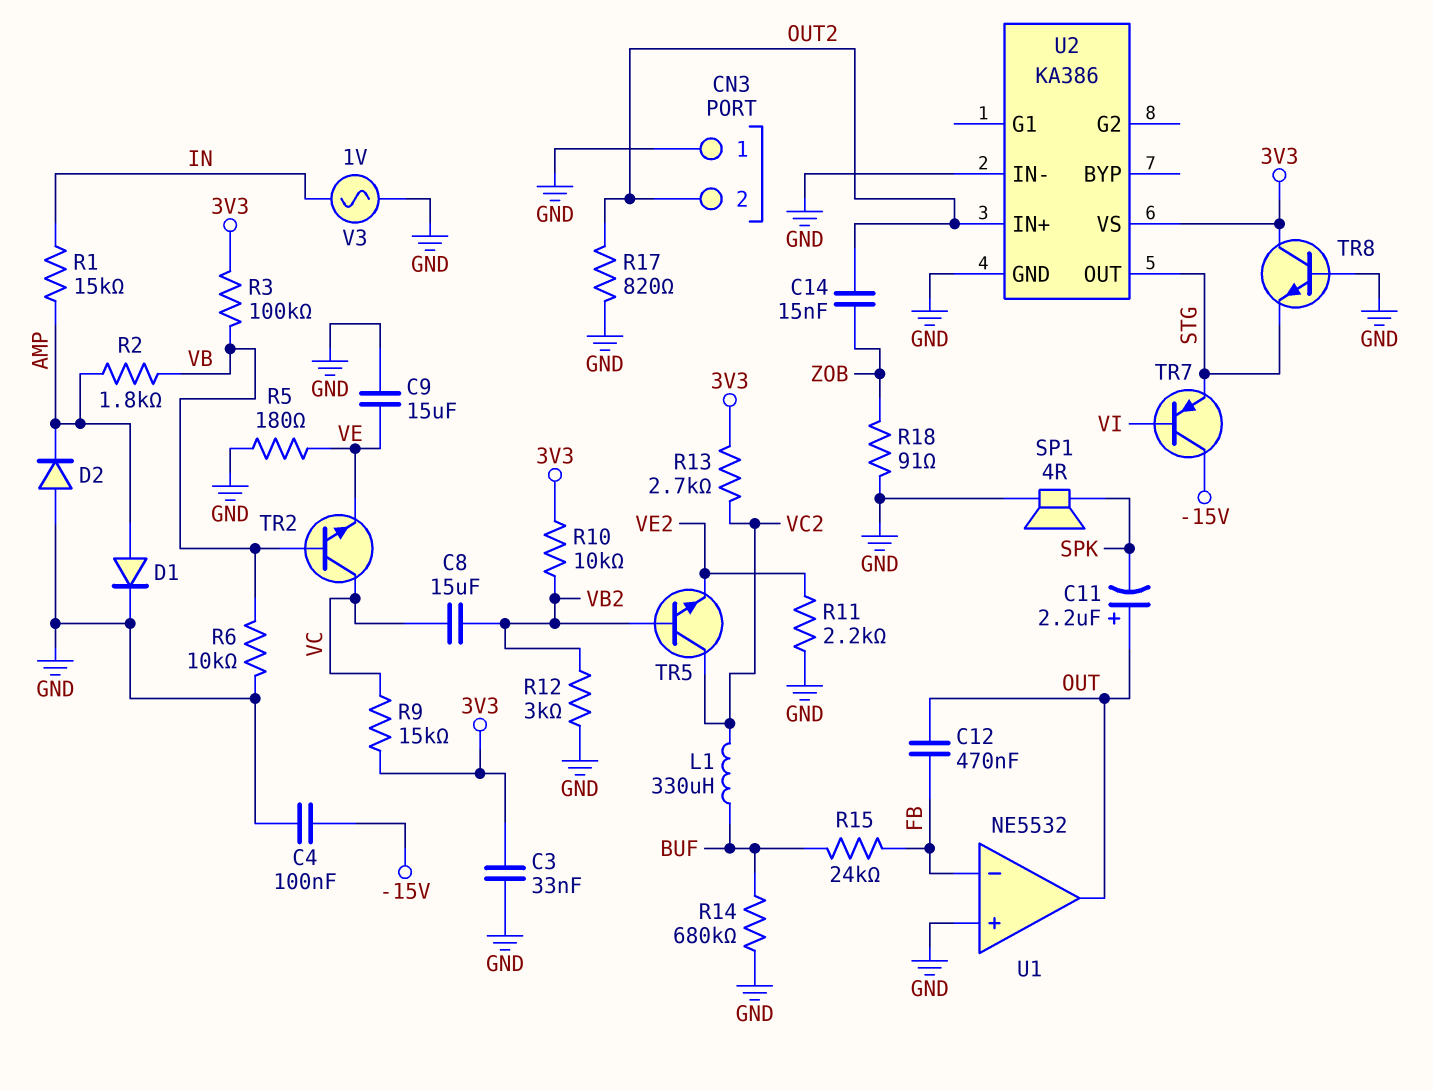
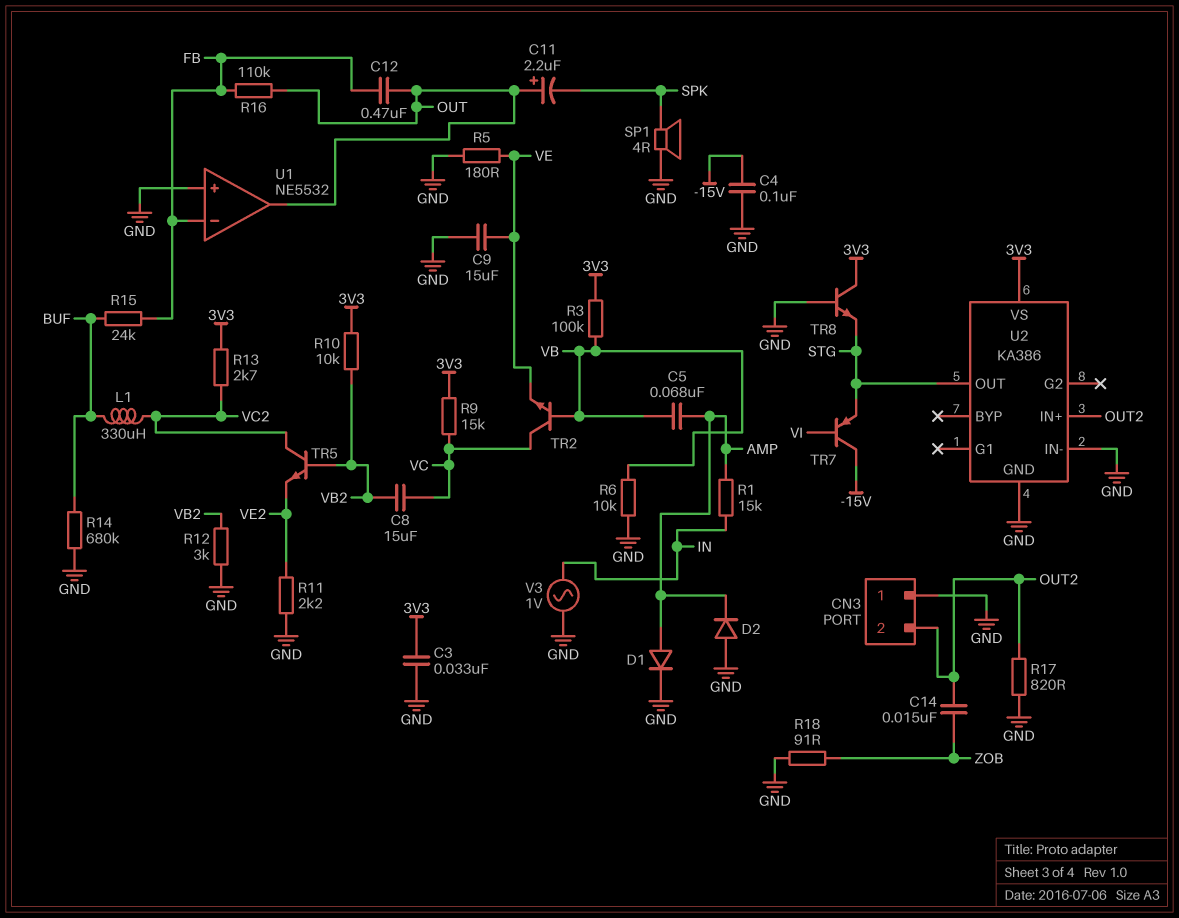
C5: none -> 68nF (AMP, VB)
R2: 1.8k (AMP, VB) -> none
R16: none -> 110k (FB, OUT)

